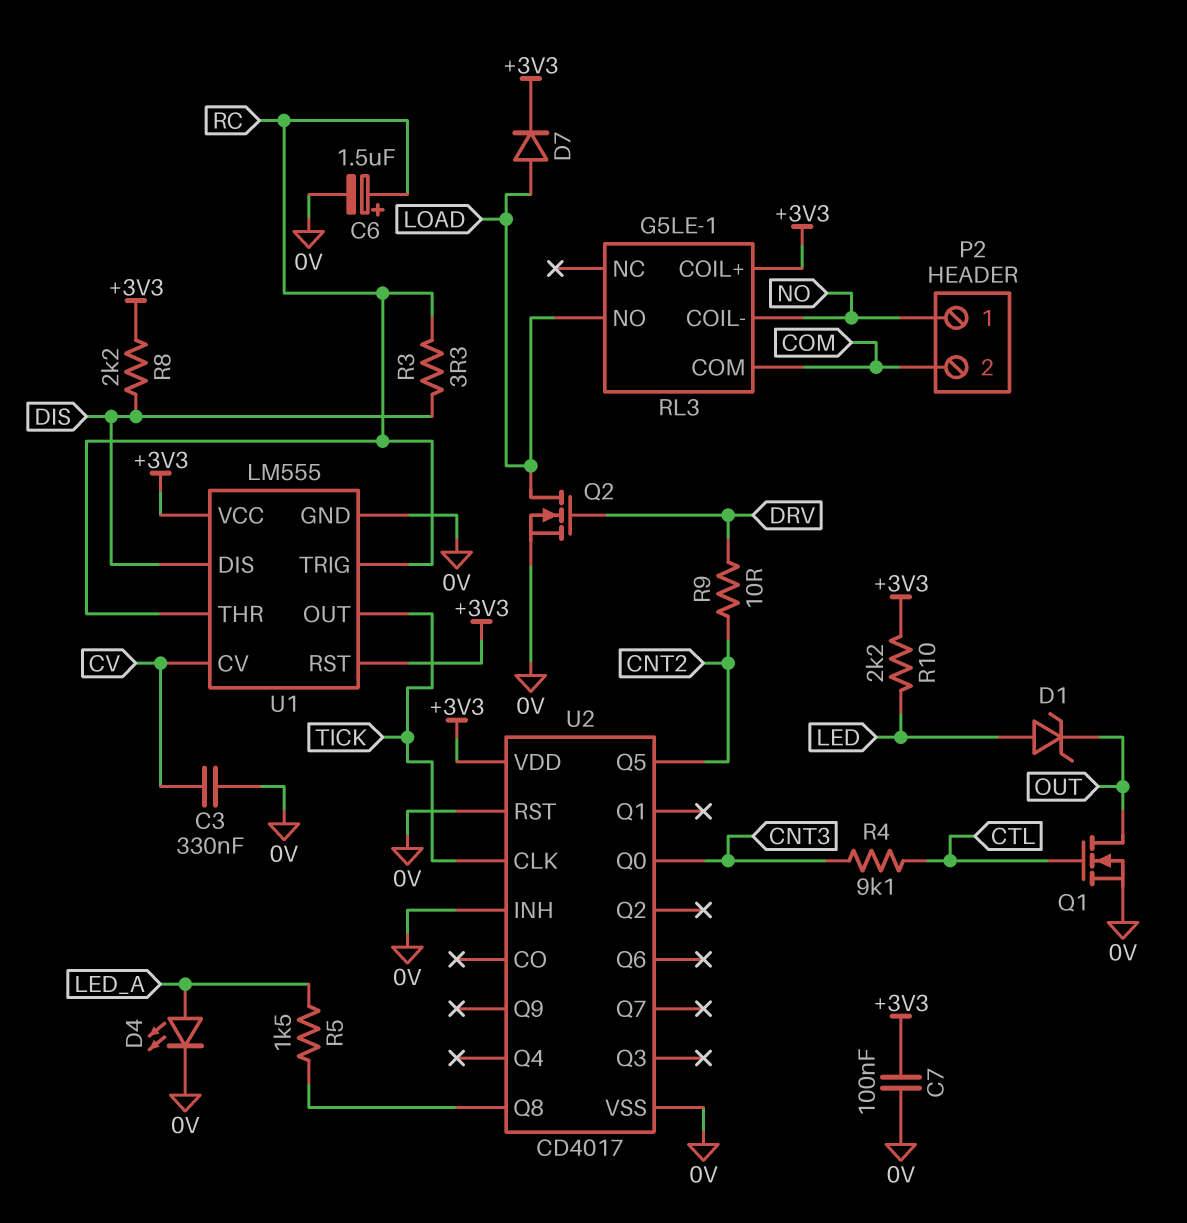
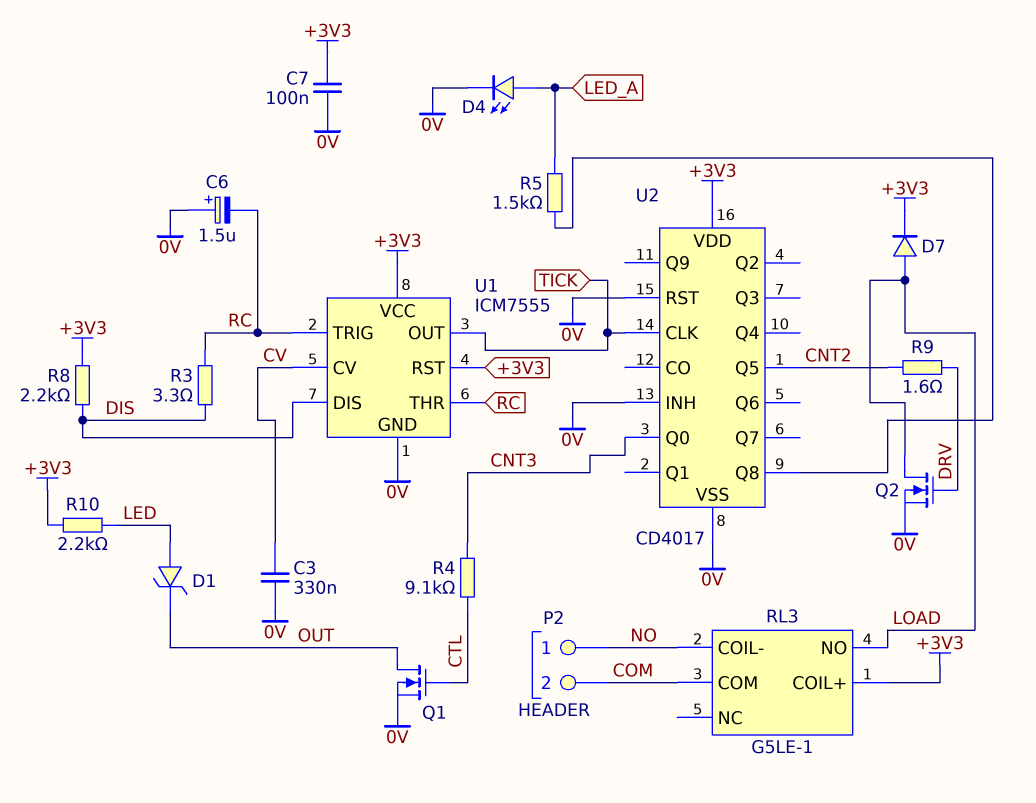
C6: 1.5uF (plus RC, minus 0V) -> 1.5uF (plus 0V, minus RC)
R9: 10 (CNT2, DRV) -> 1.6 (CNT2, DRV)
U1: LM555 -> ICM7555

